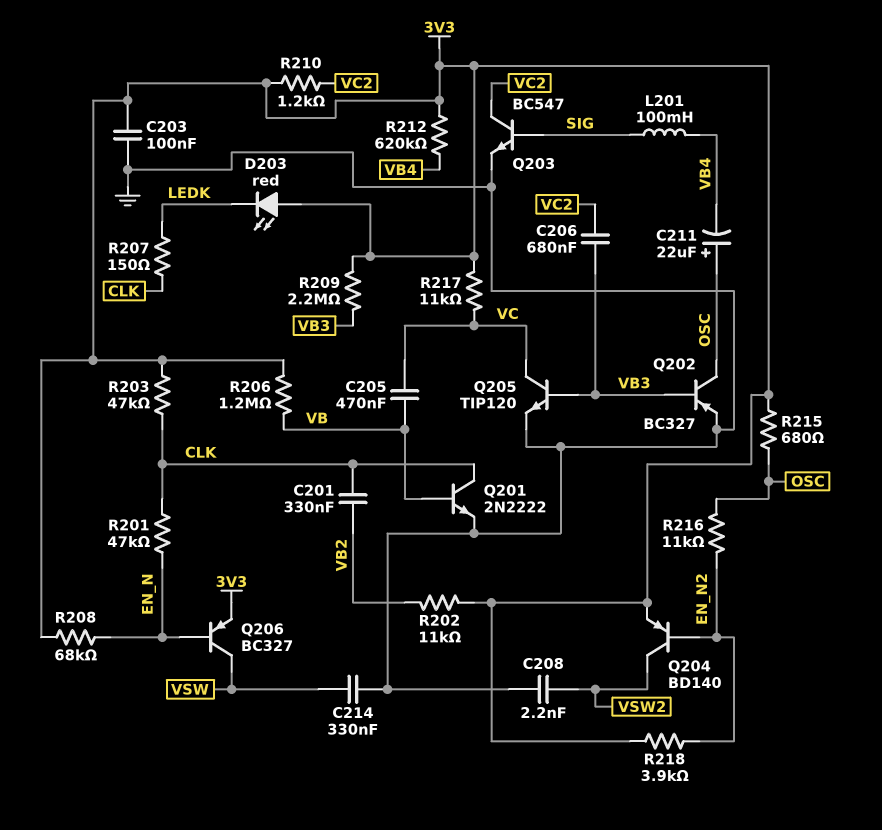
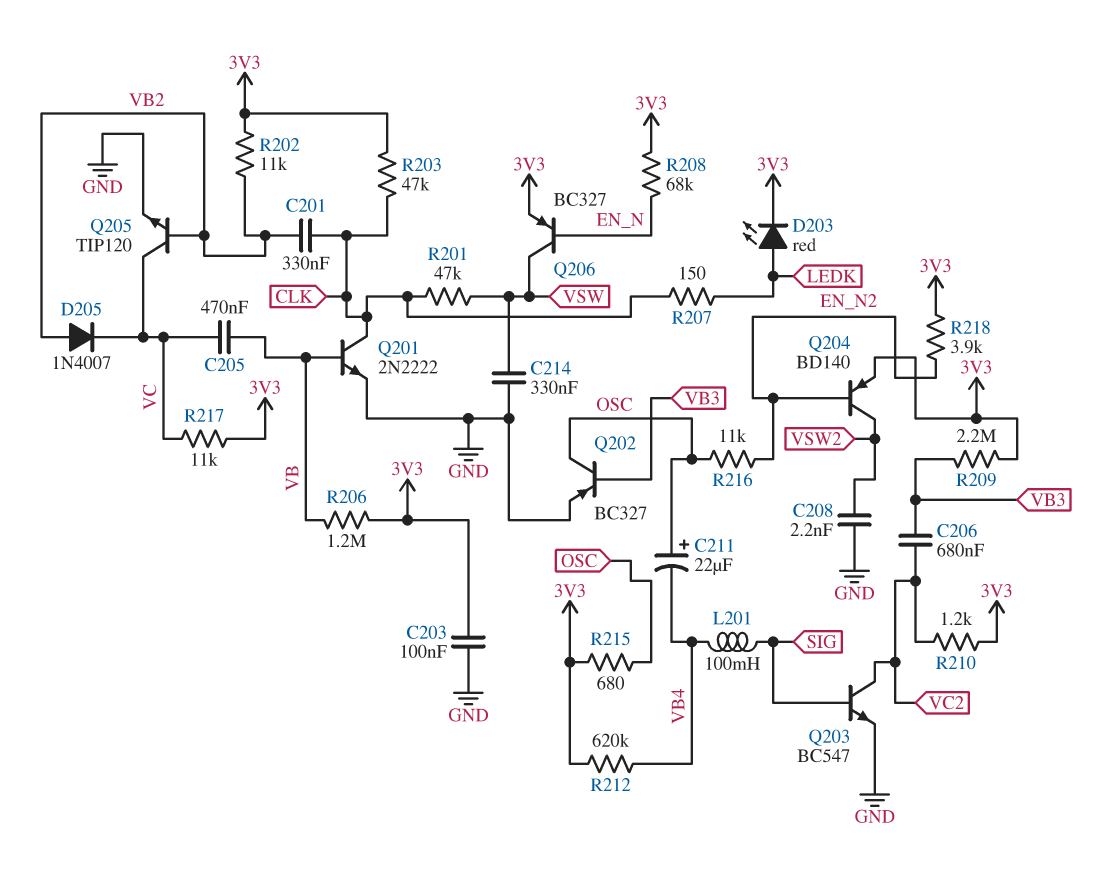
D203: LED red (A 3V3, K LEDK) -> LED red (A LEDK, K 3V3)
D205: none -> diode 1N4007 (A VB2, K VC)
Q205: NPN TIP120 (B VB3, C VC, E GND) -> NPN TIP120 (B VB2, C VC, E GND)
R201: 47k (CLK, EN_N) -> 47k (CLK, VSW)

